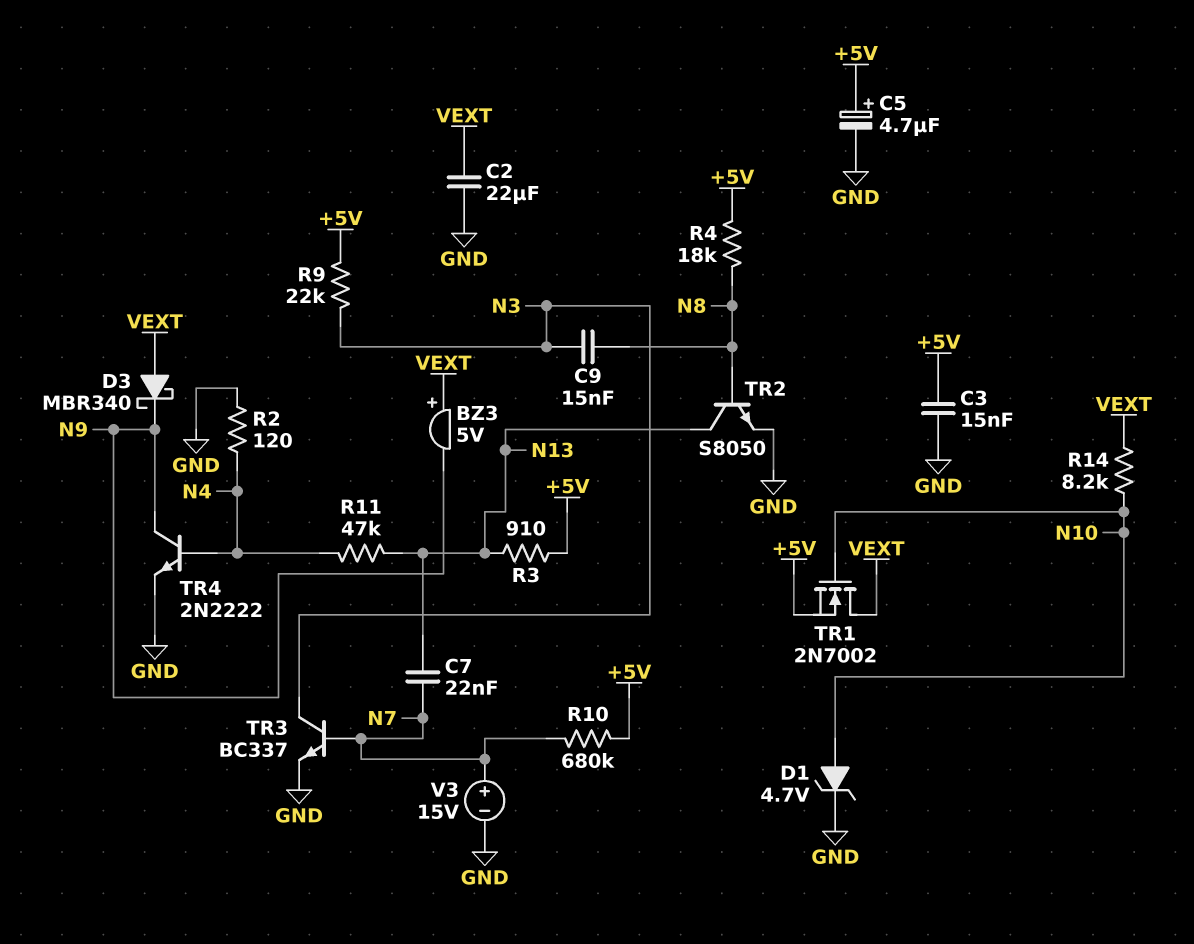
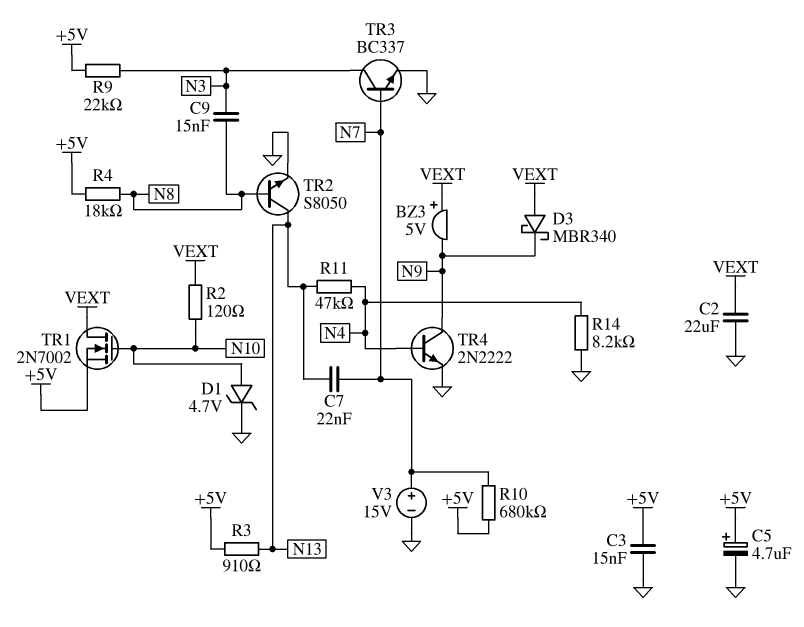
R2: 120 (GND, N4) -> 120 (N10, VEXT)
R14: 8.2k (N10, VEXT) -> 8.2k (GND, N4)

